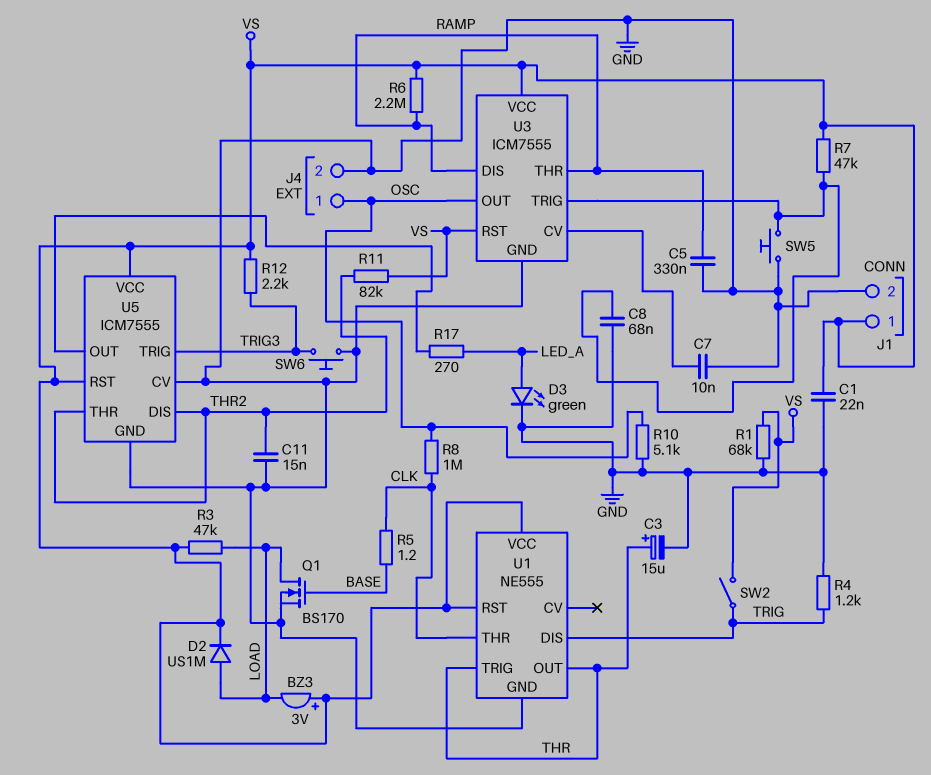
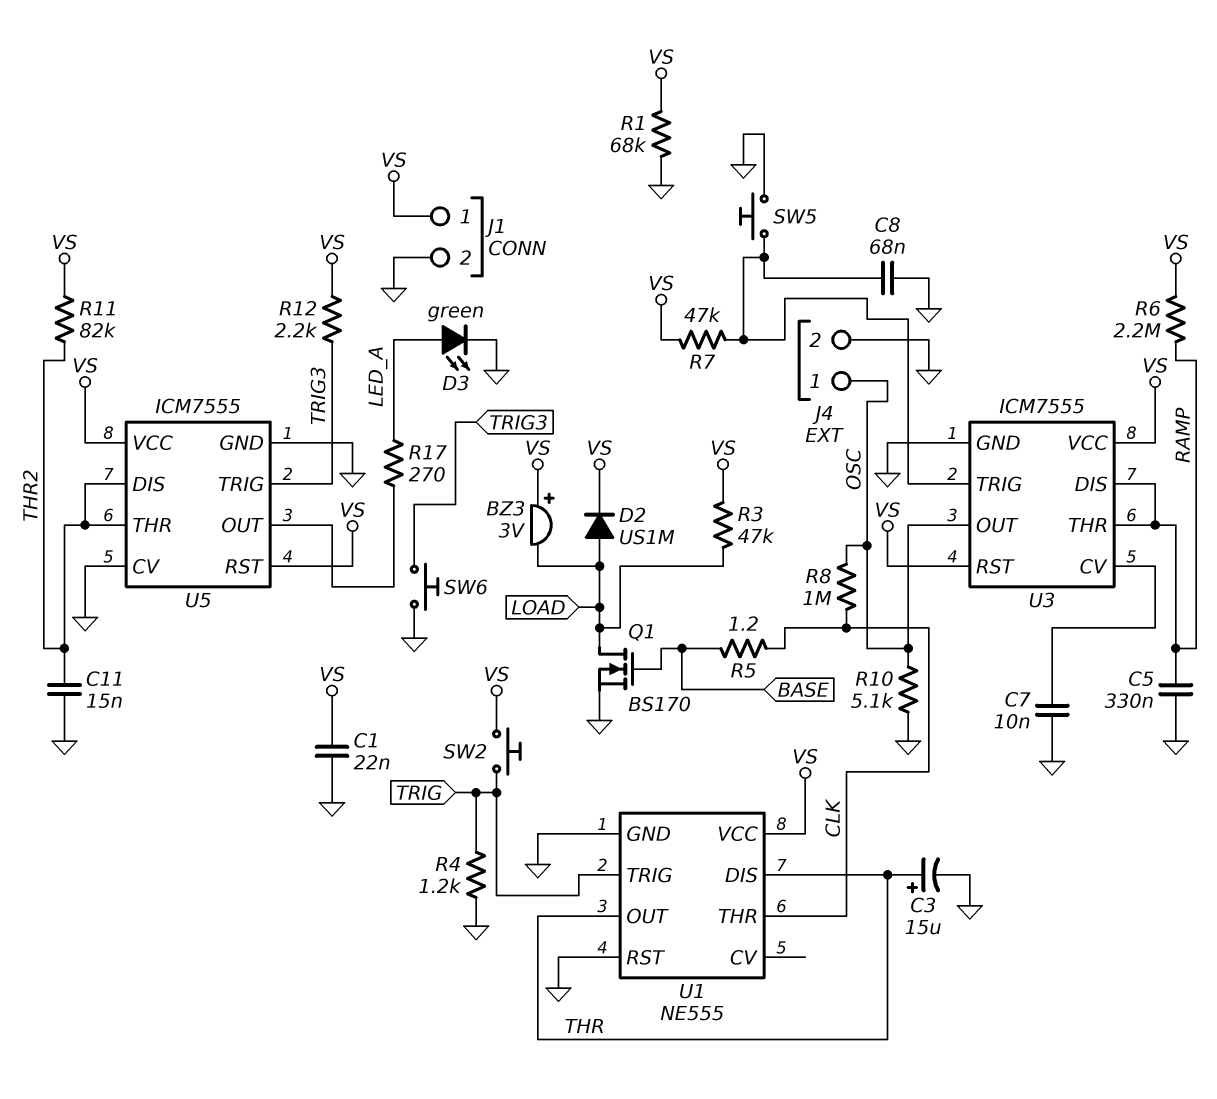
SW2: switch (TRIG, VS) -> button (TRIG, VS)
U1 pin DIS: TRIG -> THR
U1 pin RST: VS -> GND
U1 pin TRIG: THR -> TRIG

